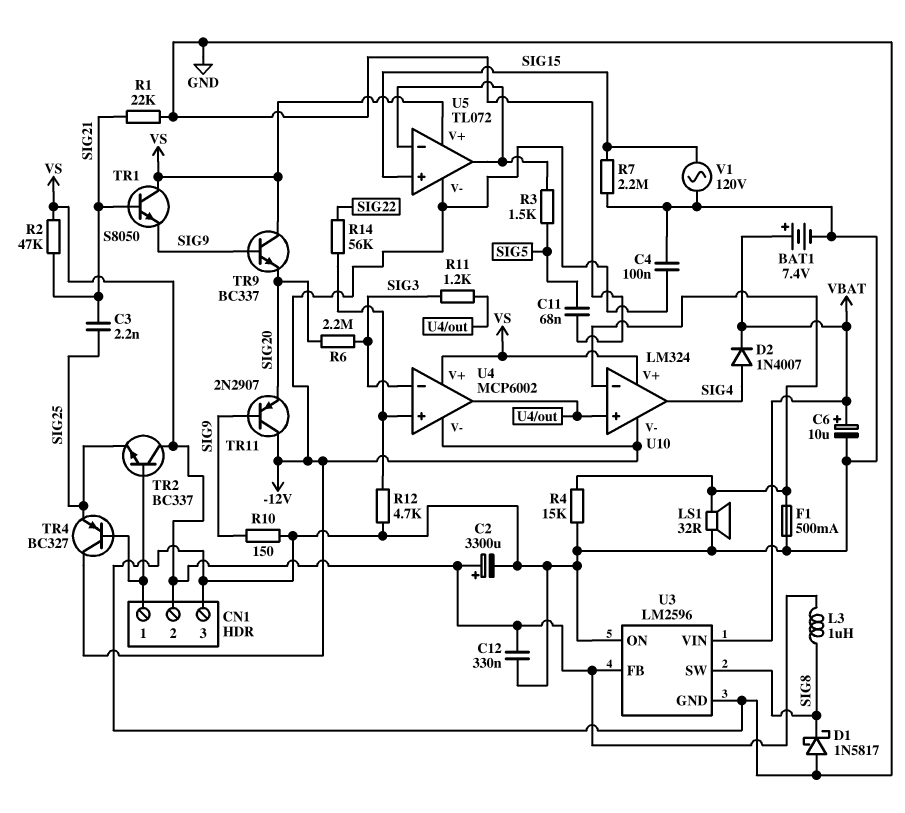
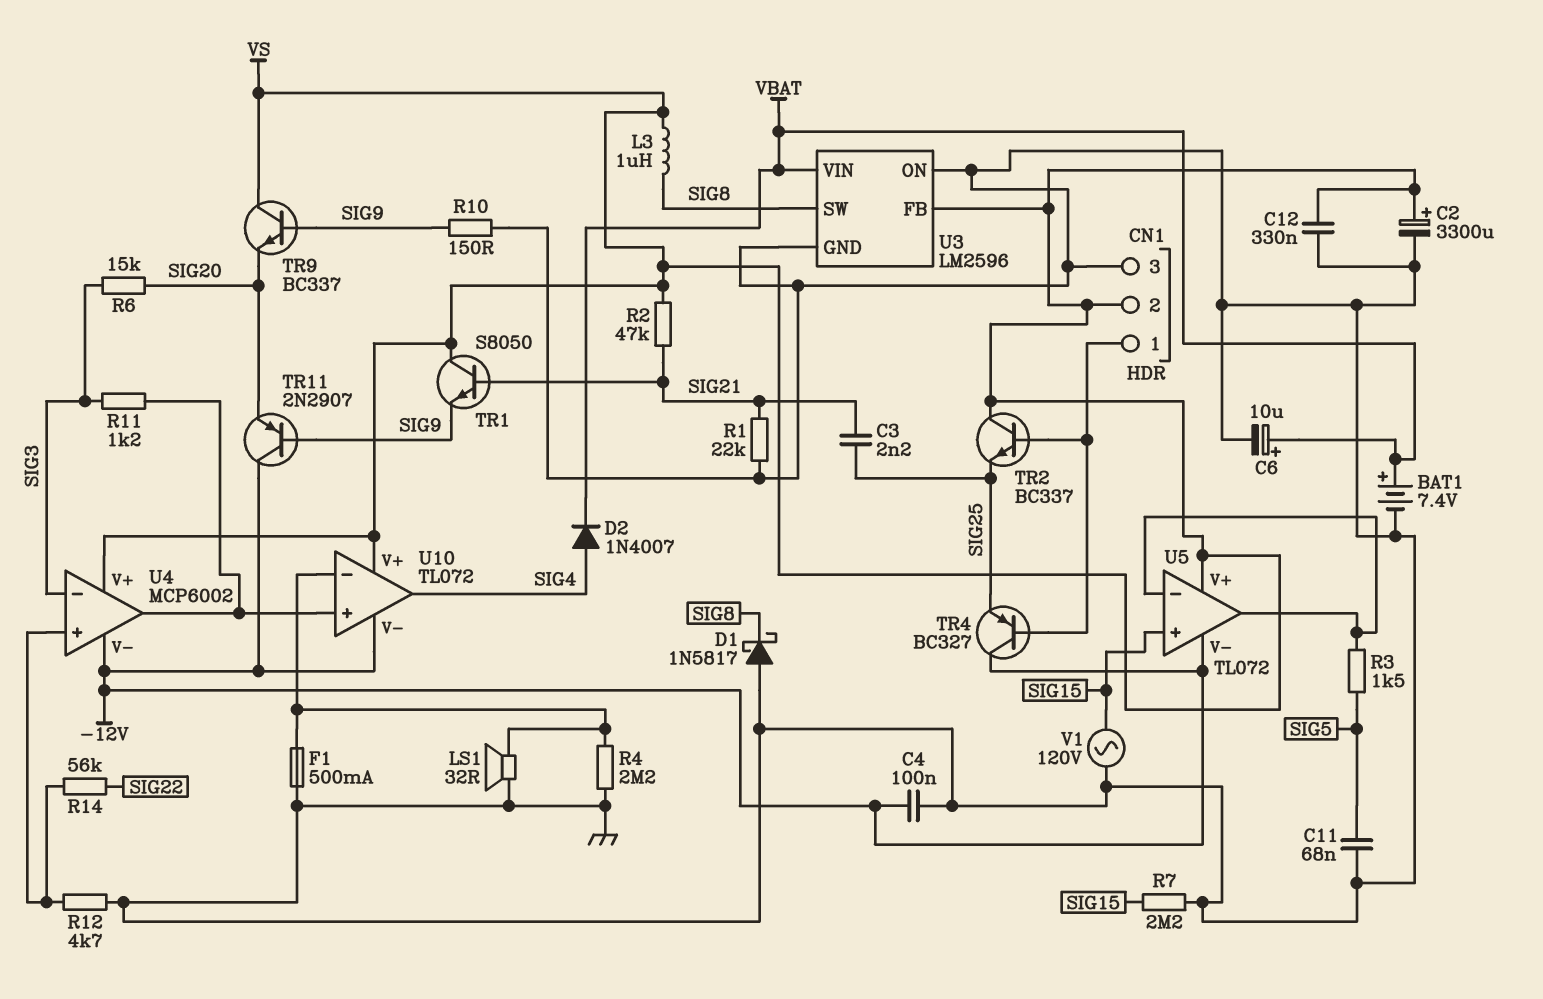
R4: 15k (GND, U10/in-) -> 2.2M (GND, U10/in-)
R6: 2.2M (SIG3, SIG20) -> 15k (SIG3, SIG20)
U10: LM324 -> TL072

